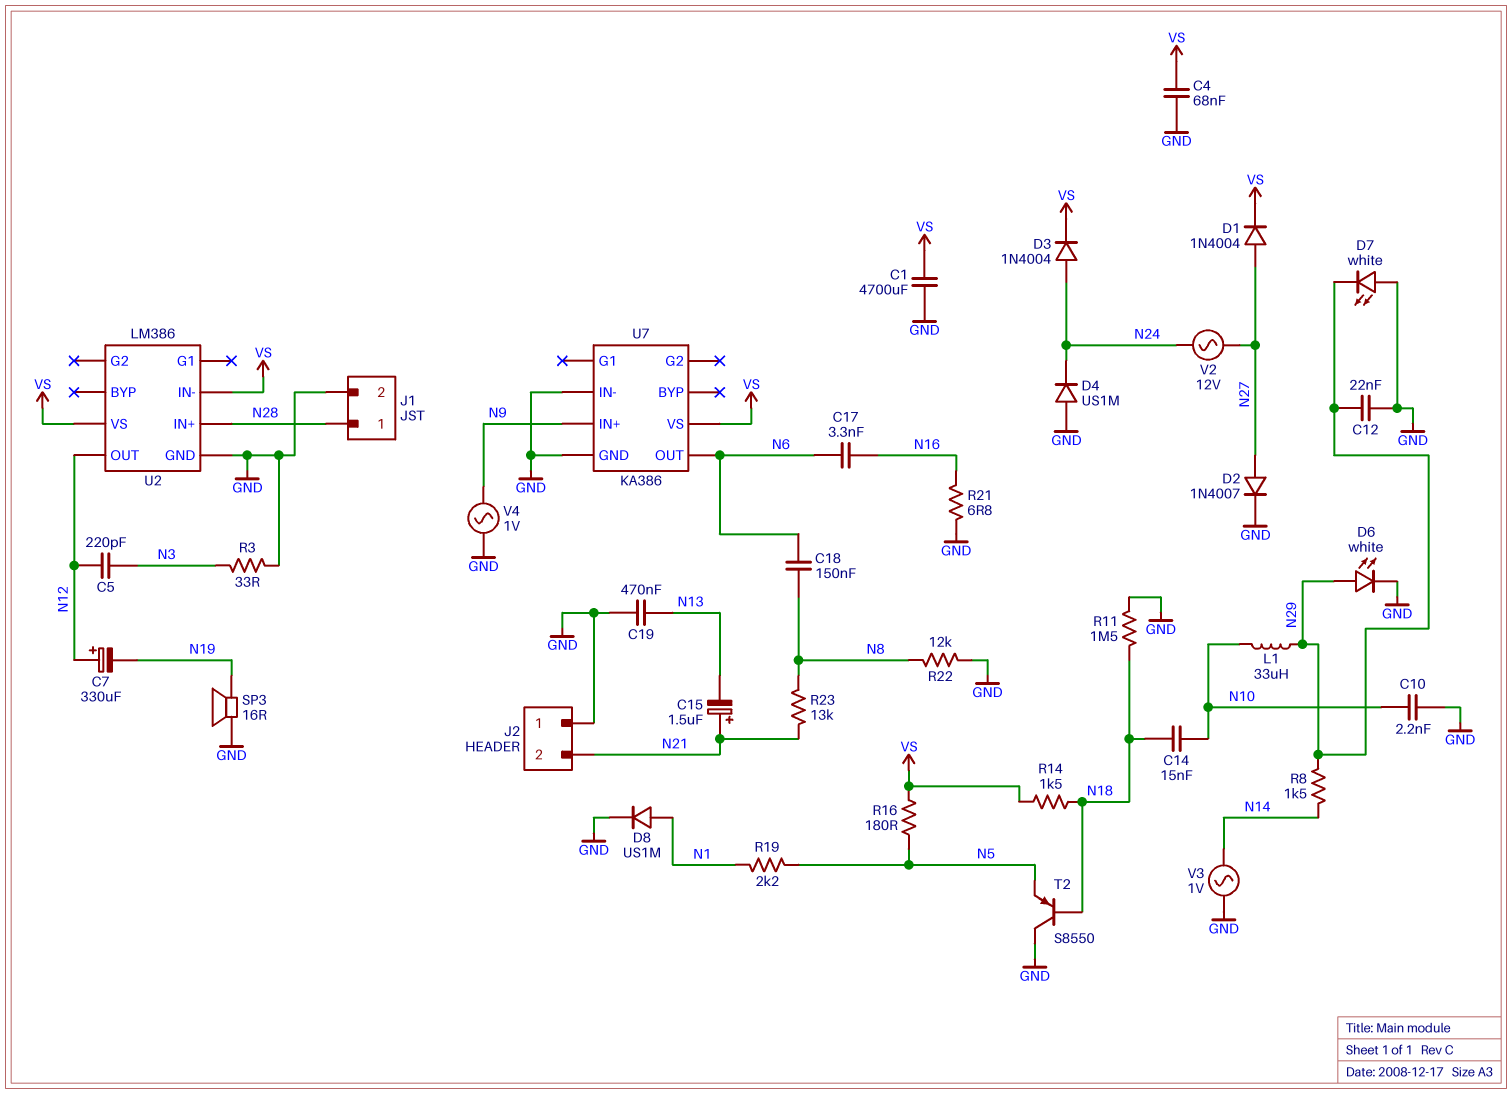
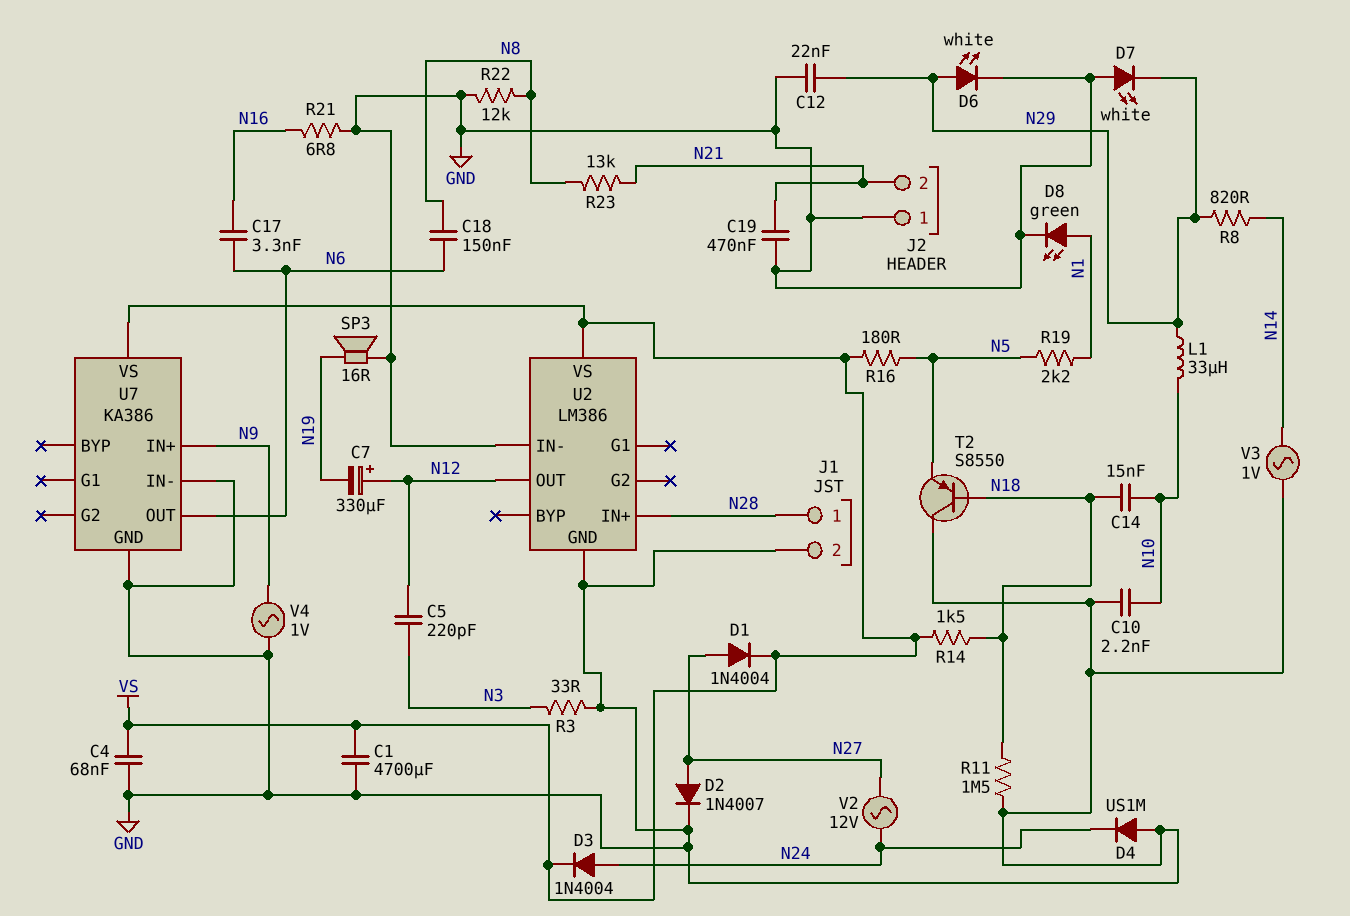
C15: 1.5uF (plus N21, minus N13) -> none
C19: 470nF (GND, N13) -> 470nF (GND, N21)
D8: diode US1M (A N1, K GND) -> LED green (A N1, K GND)
R8: 1.5k (N14, N29) -> 820 (N14, N29)
U2 pin IN-: VS -> GND

